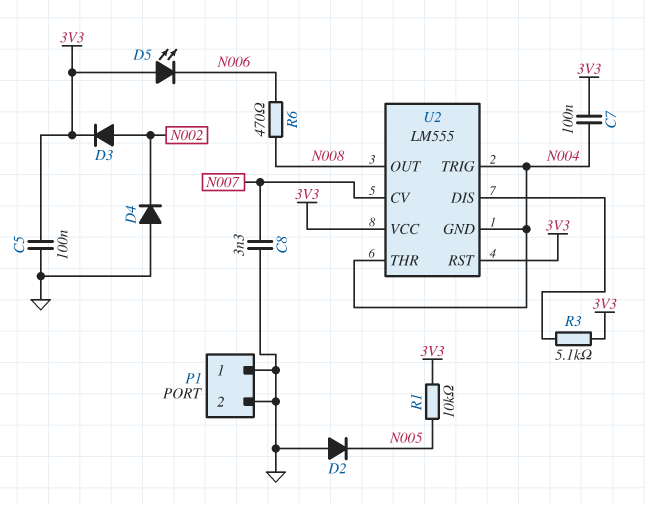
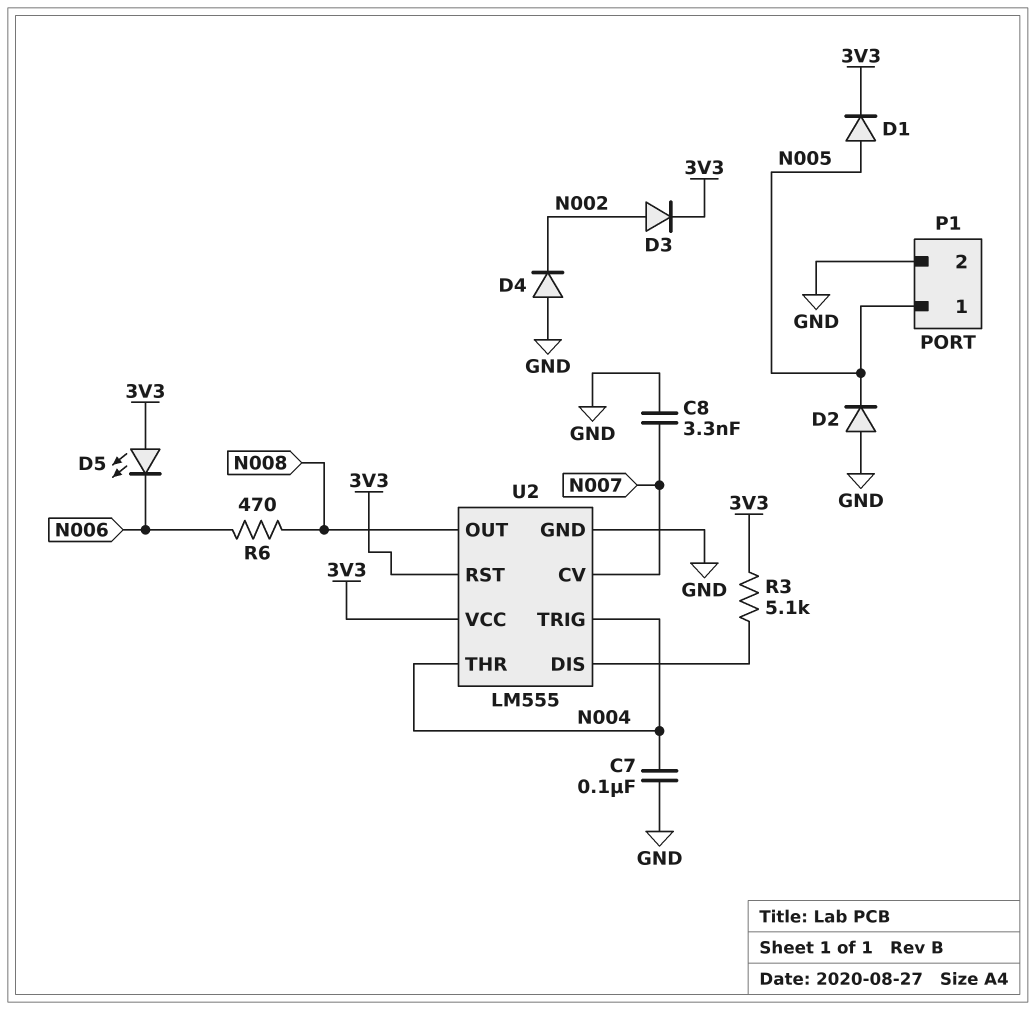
C5: 100nF (3V3, GND) -> none
C7: 100nF (3V3, N004) -> 100nF (GND, N004)
D1: none -> diode (A N005, K 3V3)
P1 pin 1: GND -> N005
R1: 10k (3V3, N005) -> none
U2 pin GND: N004 -> GND

